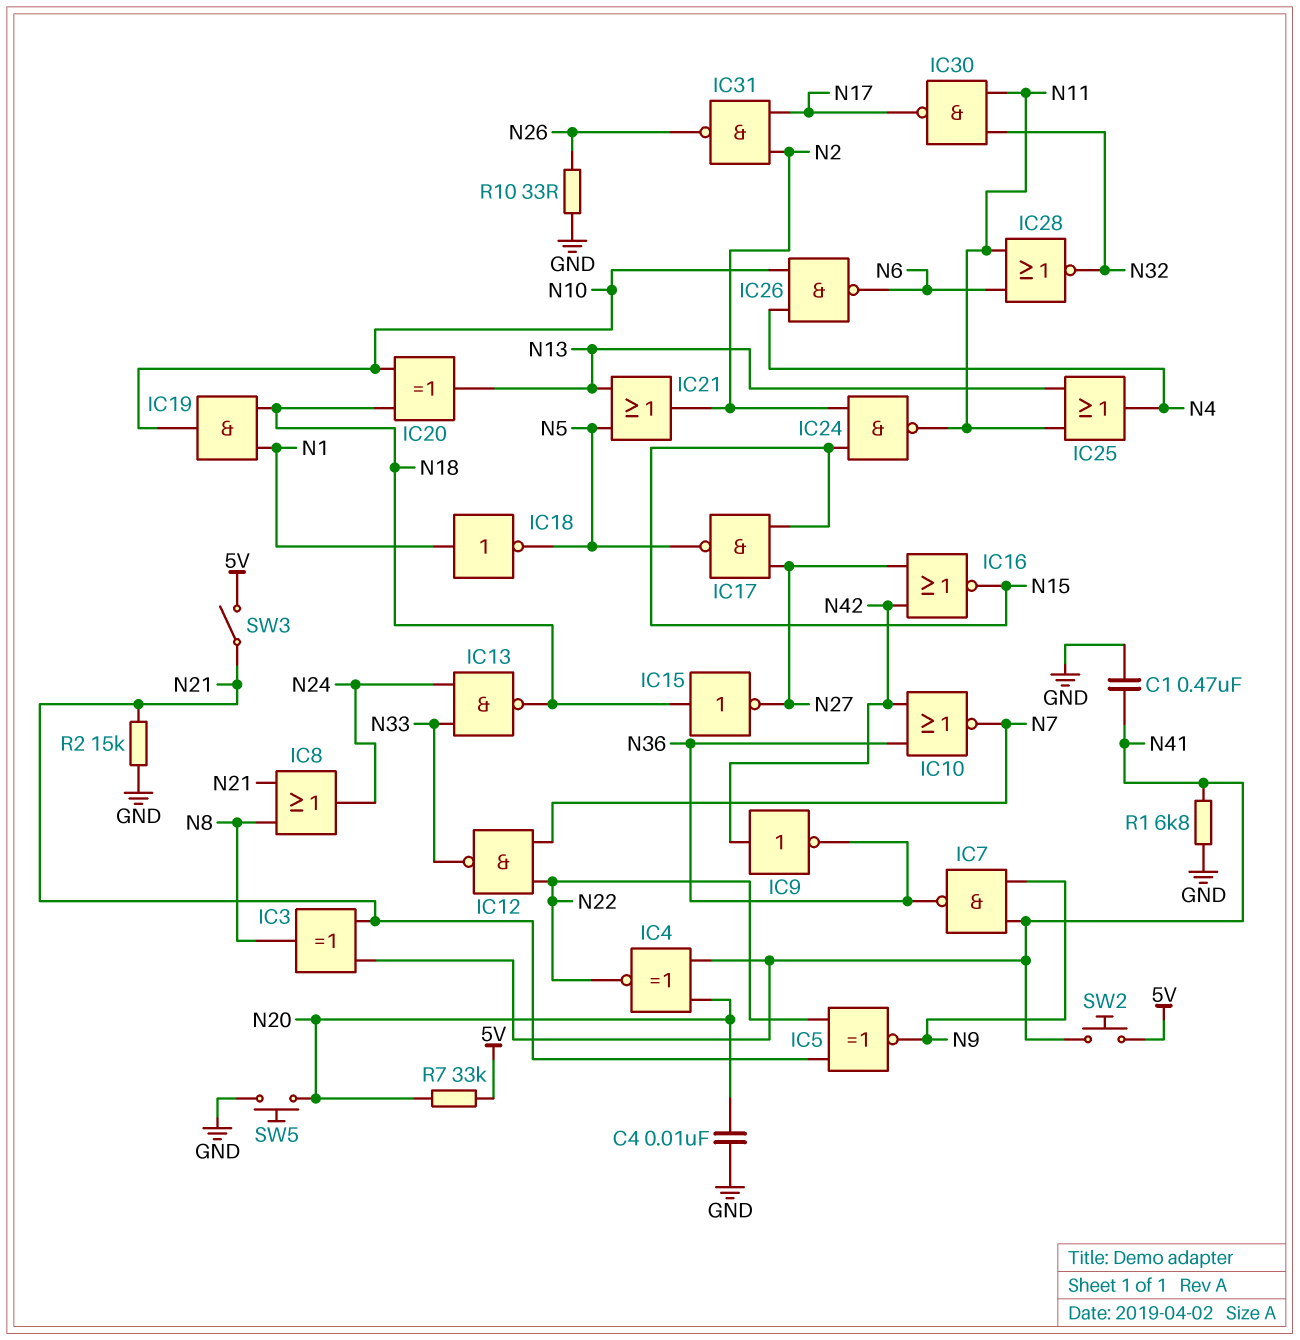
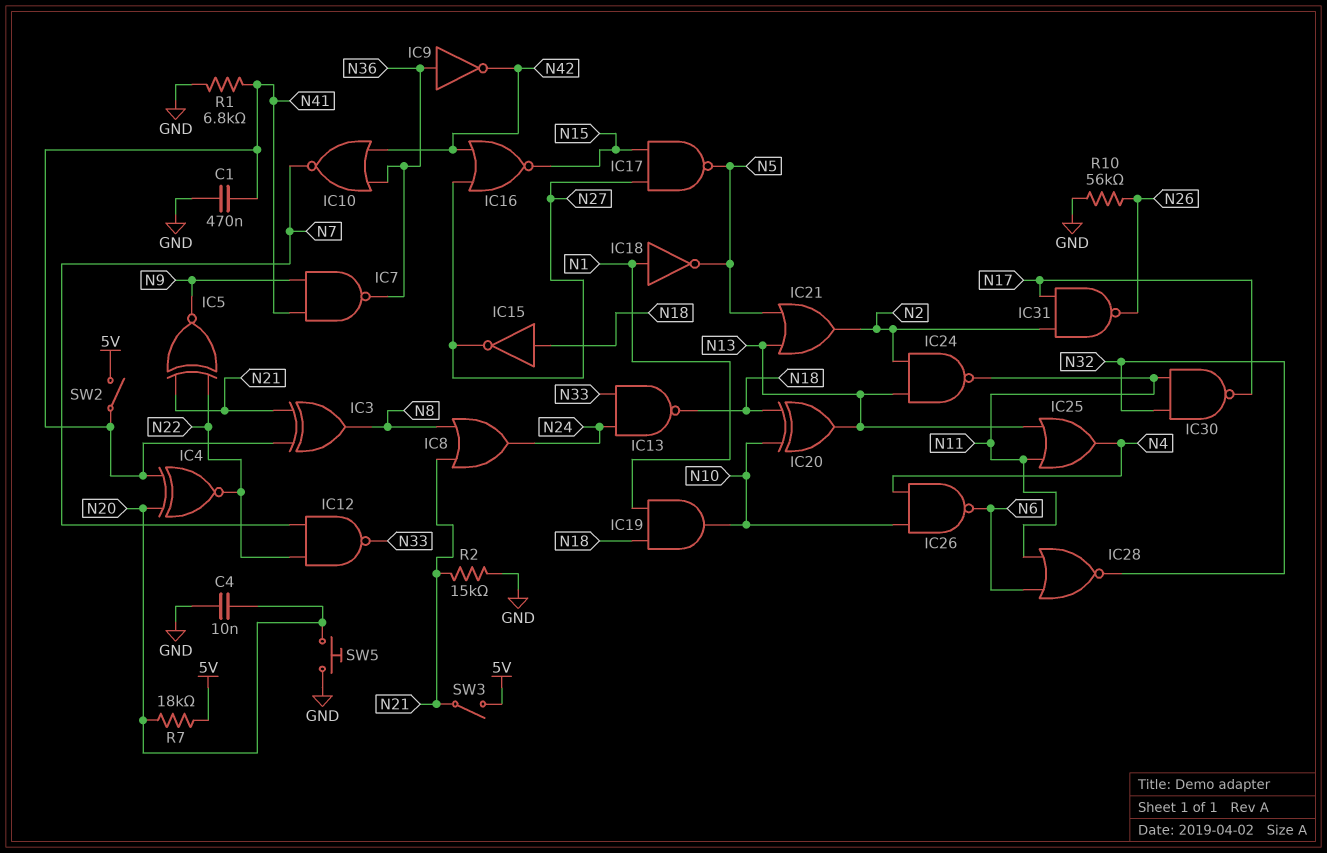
IC9: NOT (in N42, out N36) -> NOT (in N36, out N42)
IC24: NAND (in N2, in N15, out N11) -> NAND (in N2, in N13, out N11)
R7: 33k (5V, N20) -> 18k (5V, N20)
R10: 33 (GND, N26) -> 56k (GND, N26)
SW2: button (5V, N41) -> switch (5V, N41)

